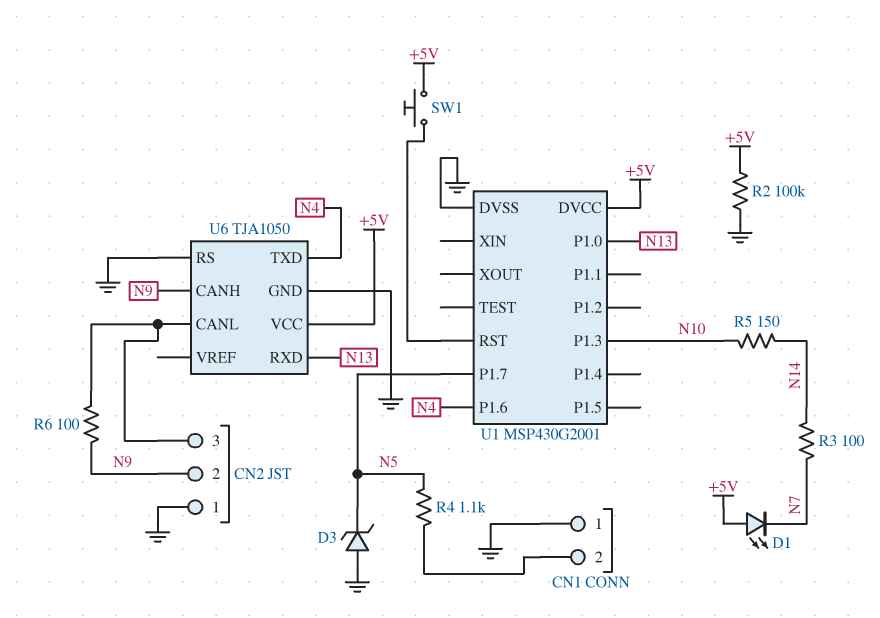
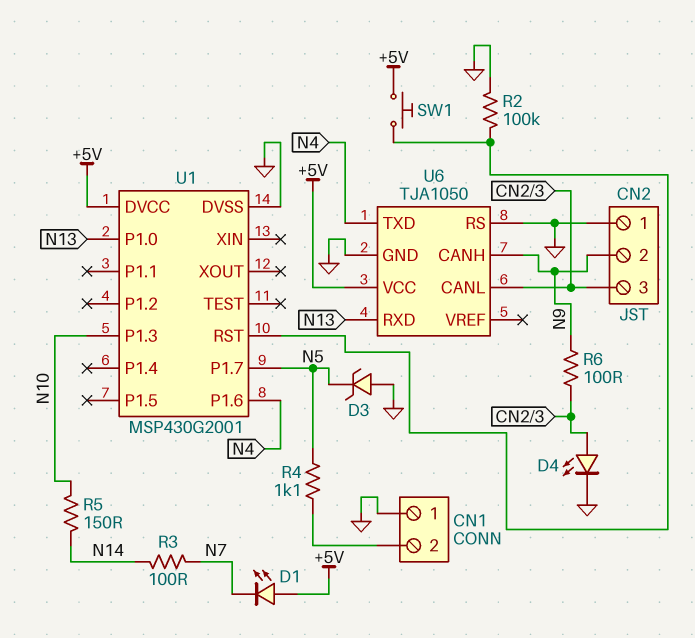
D4: none -> LED (A CN2/3, K GND)
R2: 100k (+5V, GND) -> 100k (GND, U1/RST)

